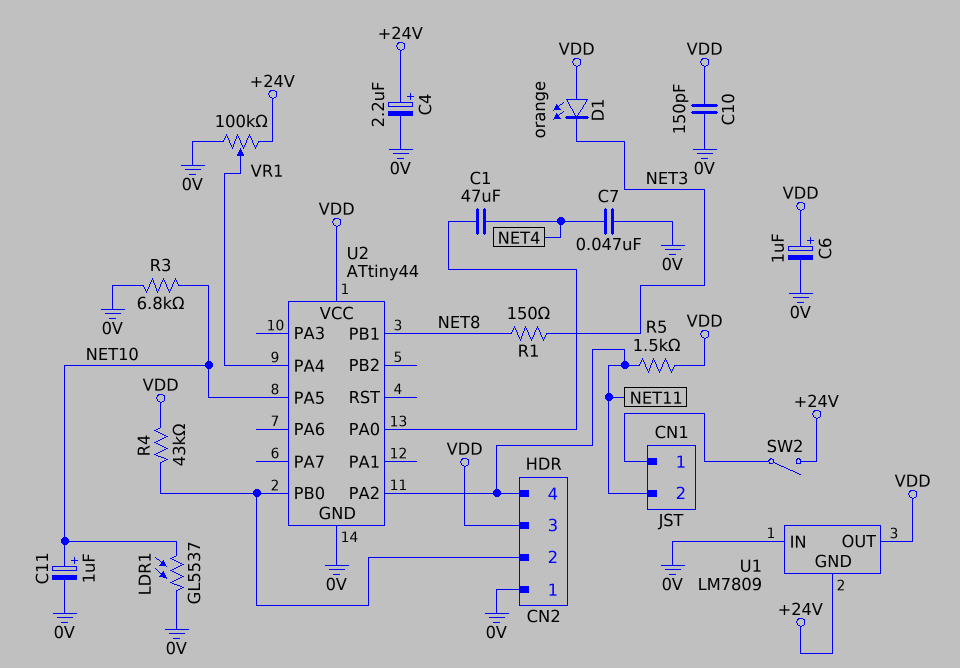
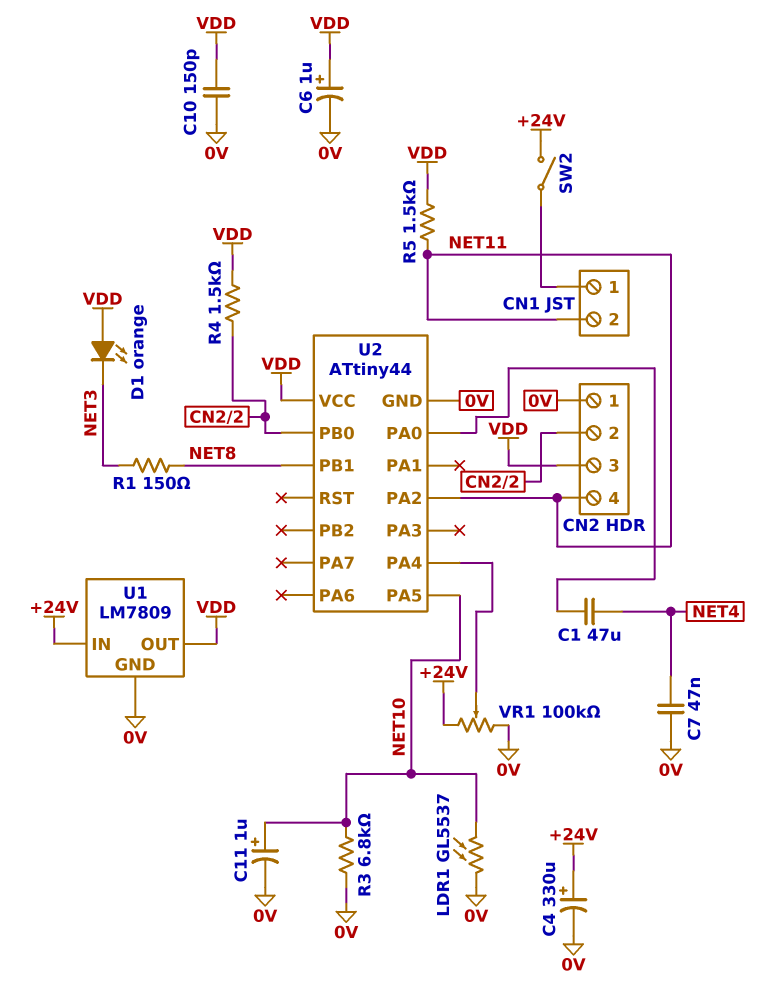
C4: 2.2uF (plus +24V, minus 0V) -> 330uF (plus +24V, minus 0V)
R4: 43k (CN2/2, VDD) -> 1.5k (CN2/2, VDD)
U1 pin GND: +24V -> 0V
U1 pin IN: 0V -> +24V

